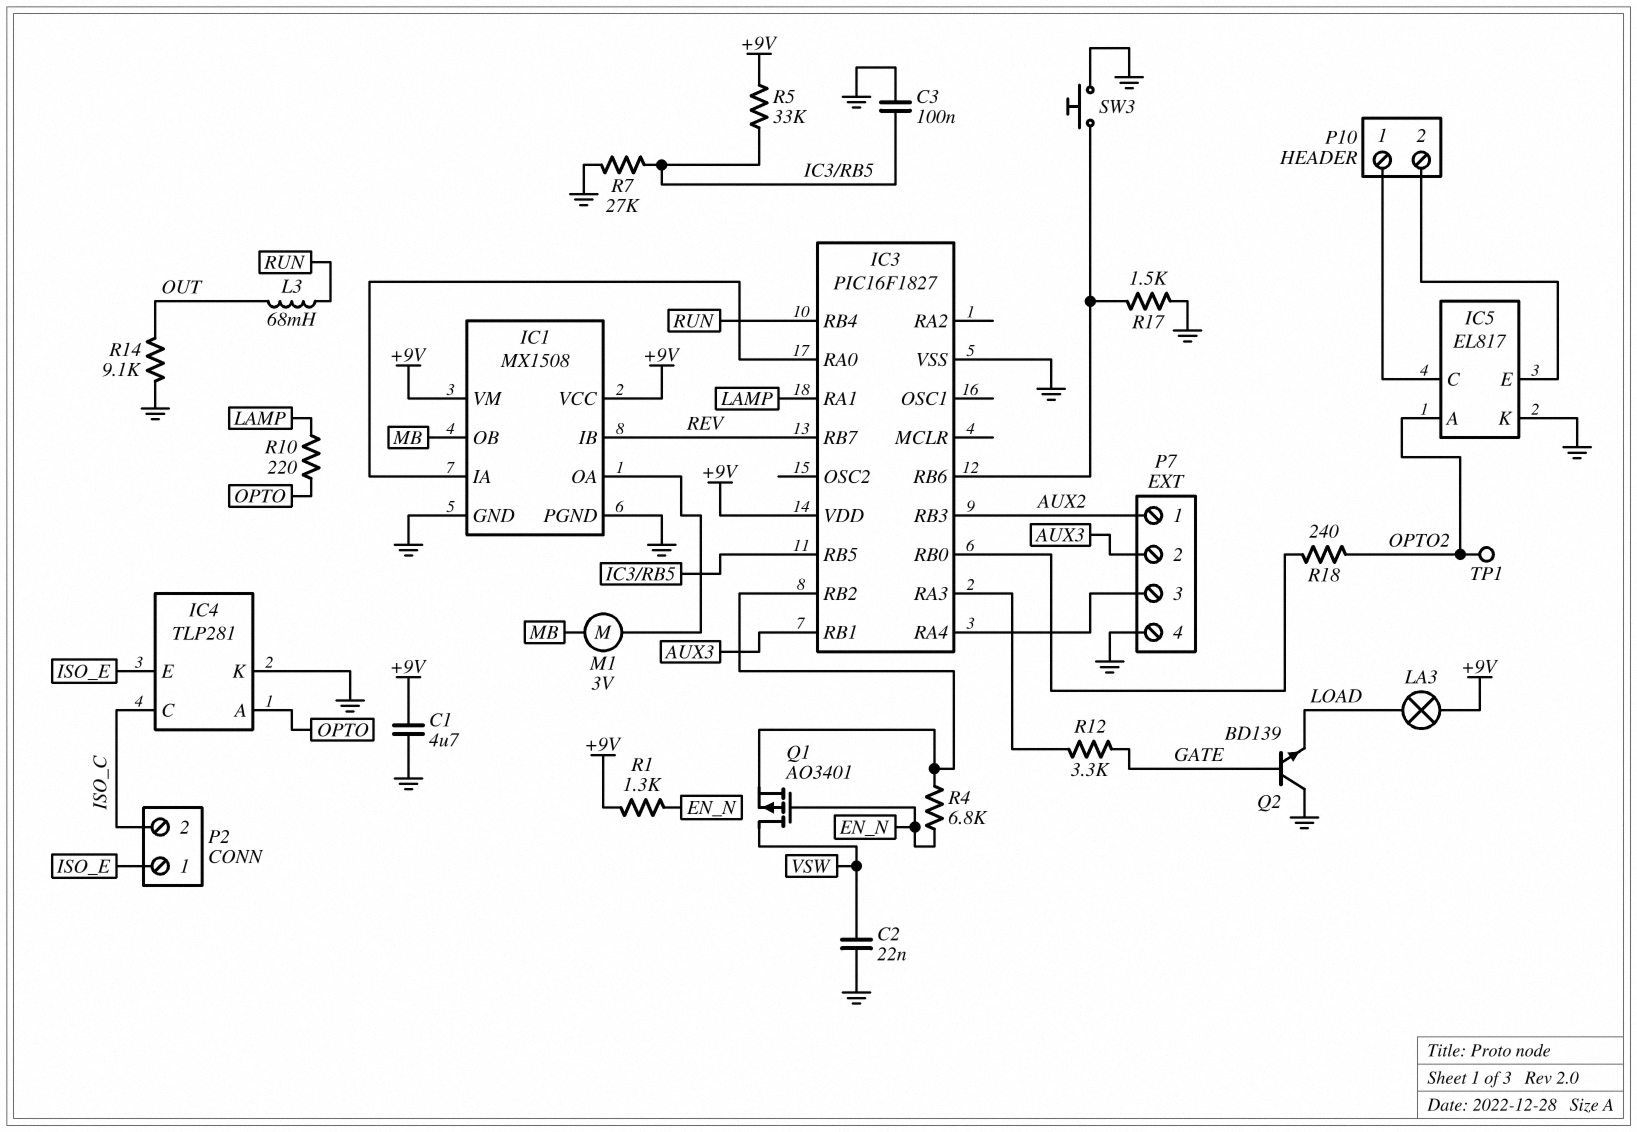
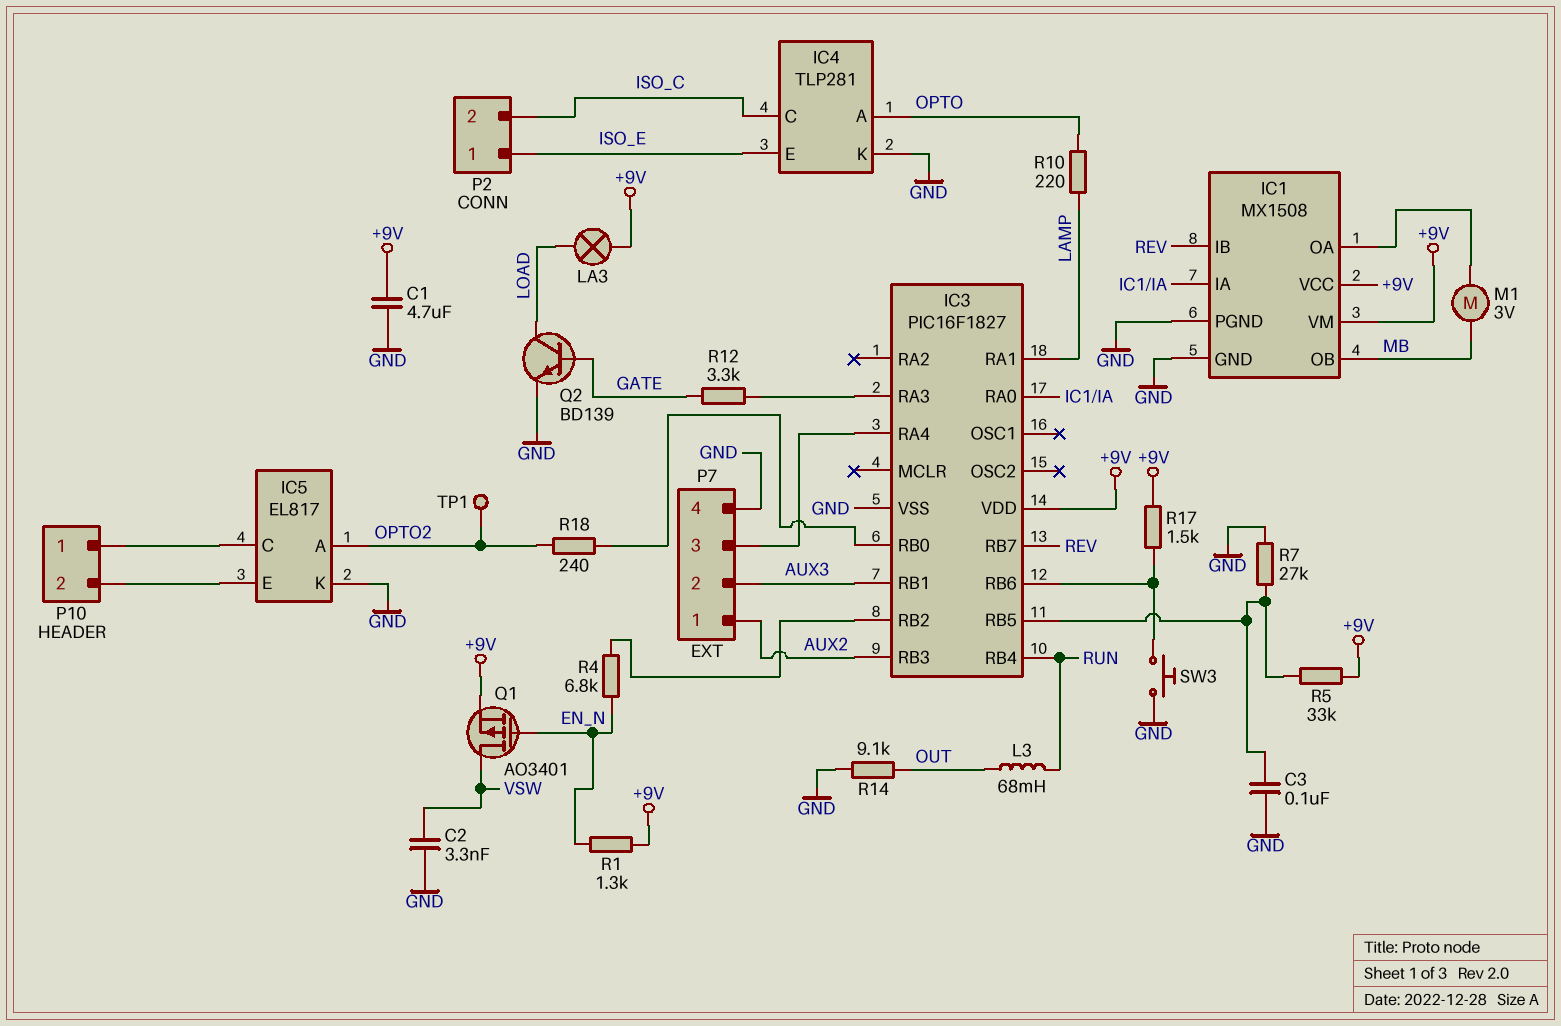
C2: 22nF (GND, VSW) -> 3.3nF (GND, VSW)
Q1: PMOS AO3401 (G EN_N, D VSW, S IC3/RB2) -> PMOS AO3401 (G EN_N, D VSW, S +9V)
Q2: NPN BD139 (B GATE, C GND, E LOAD) -> NPN BD139 (B GATE, C LOAD, E GND)
R17: 1.5k (GND, IC3/RB6) -> 1.5k (+9V, IC3/RB6)

